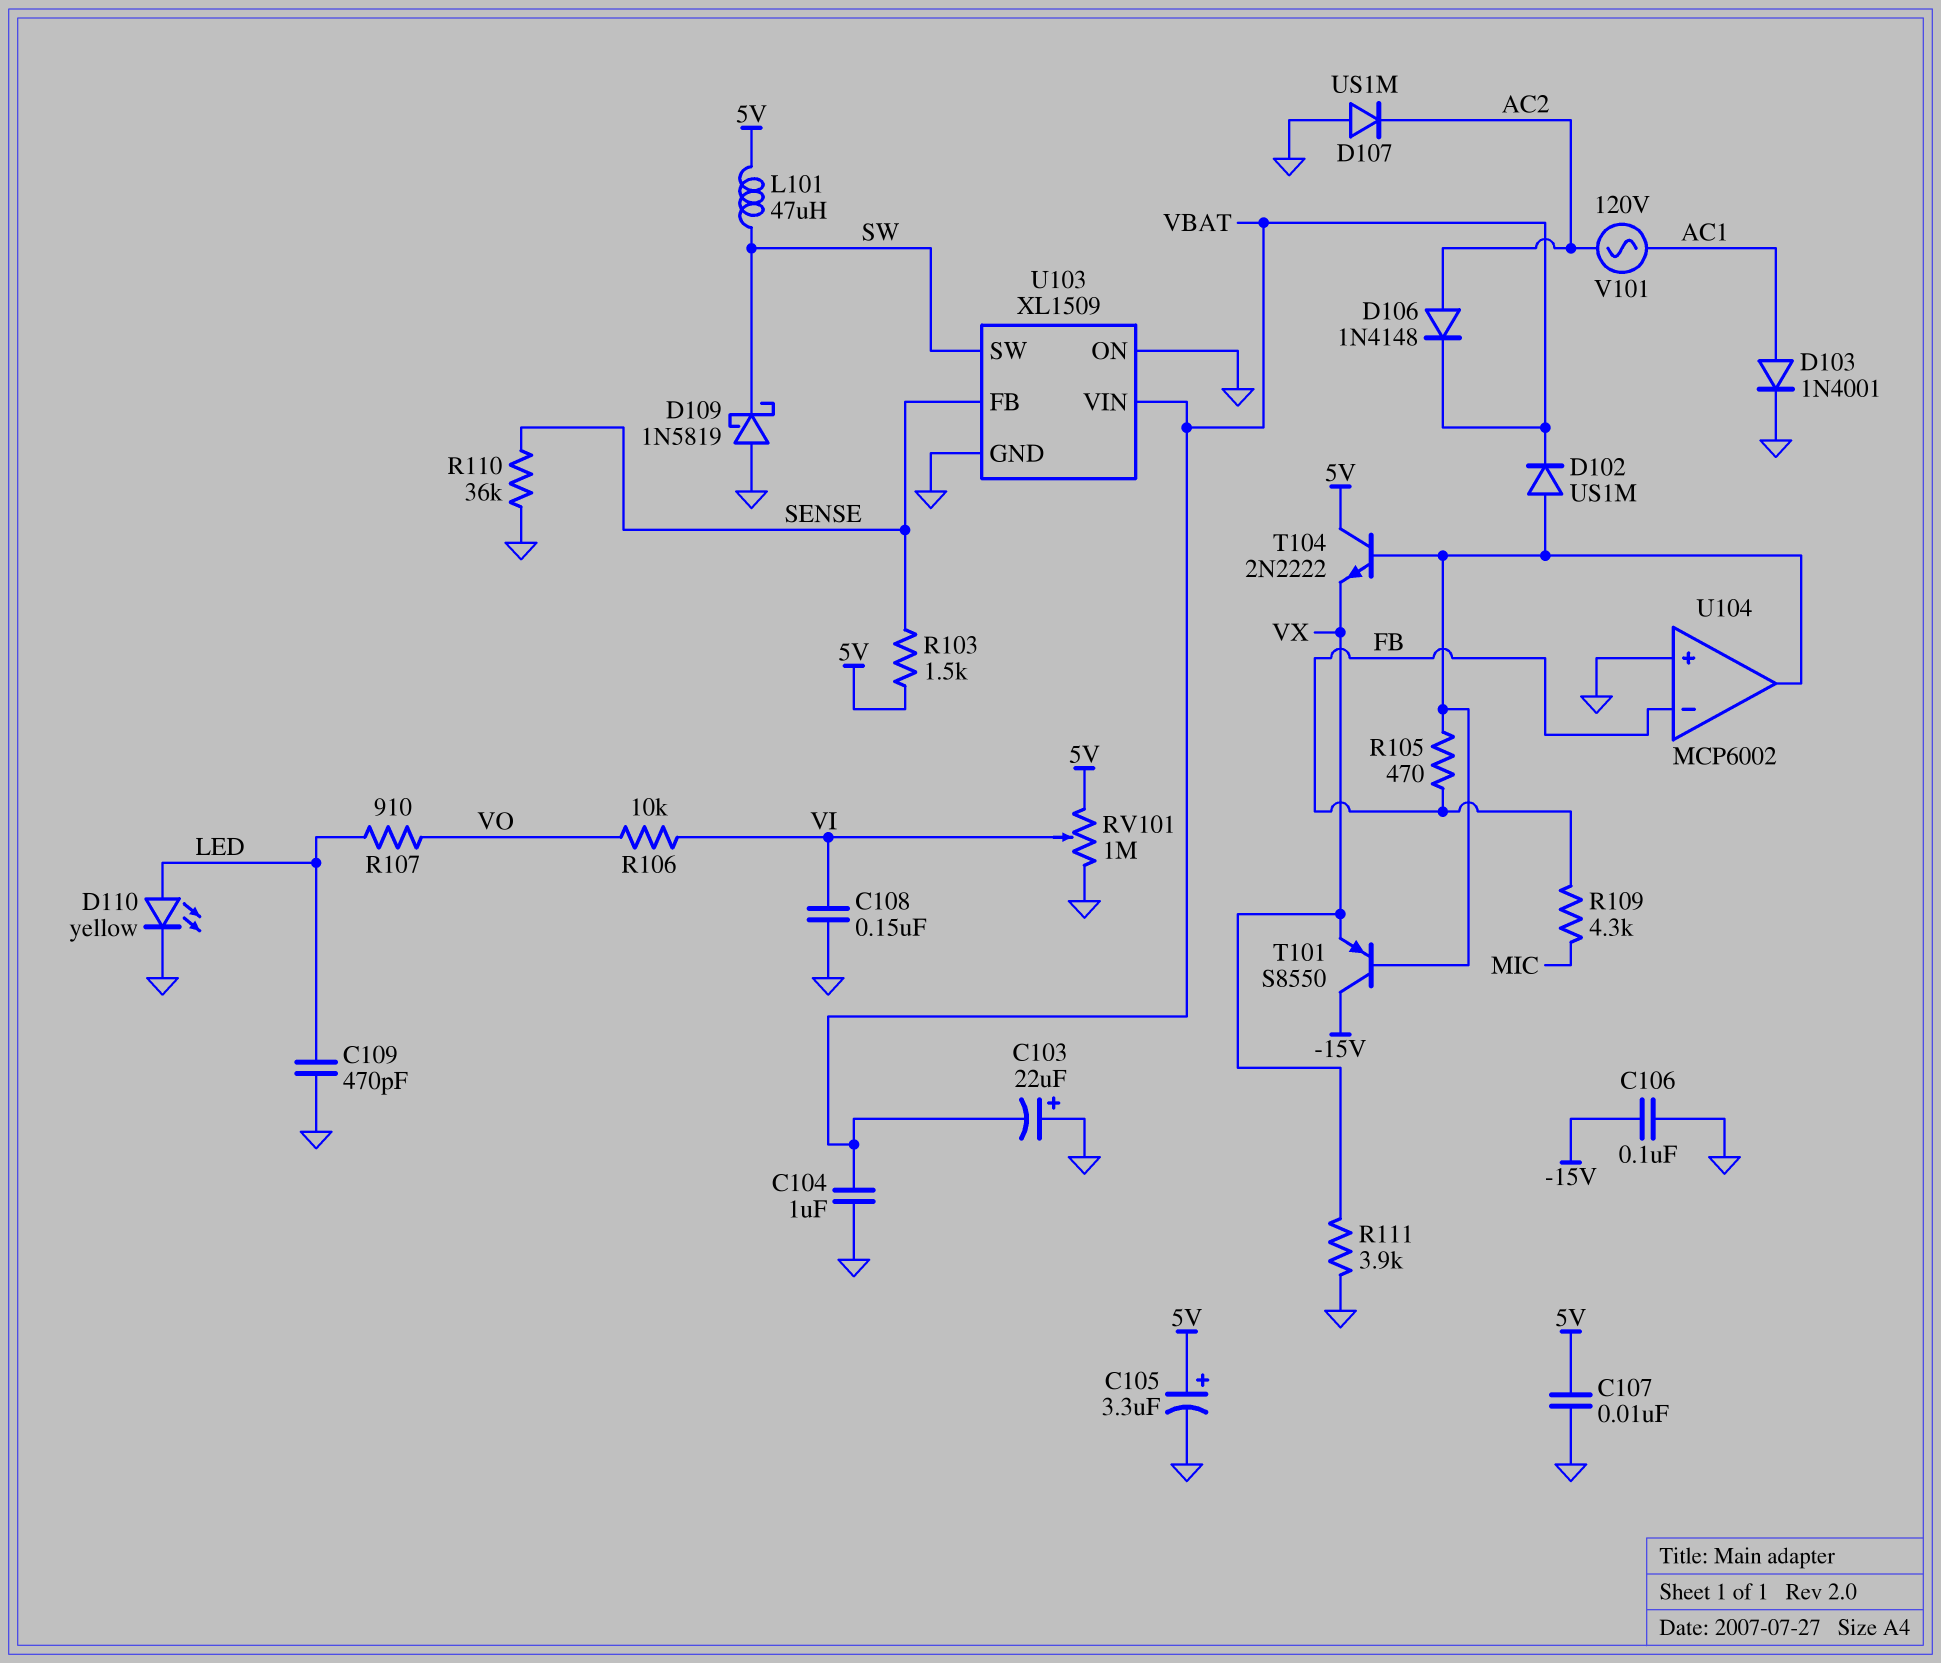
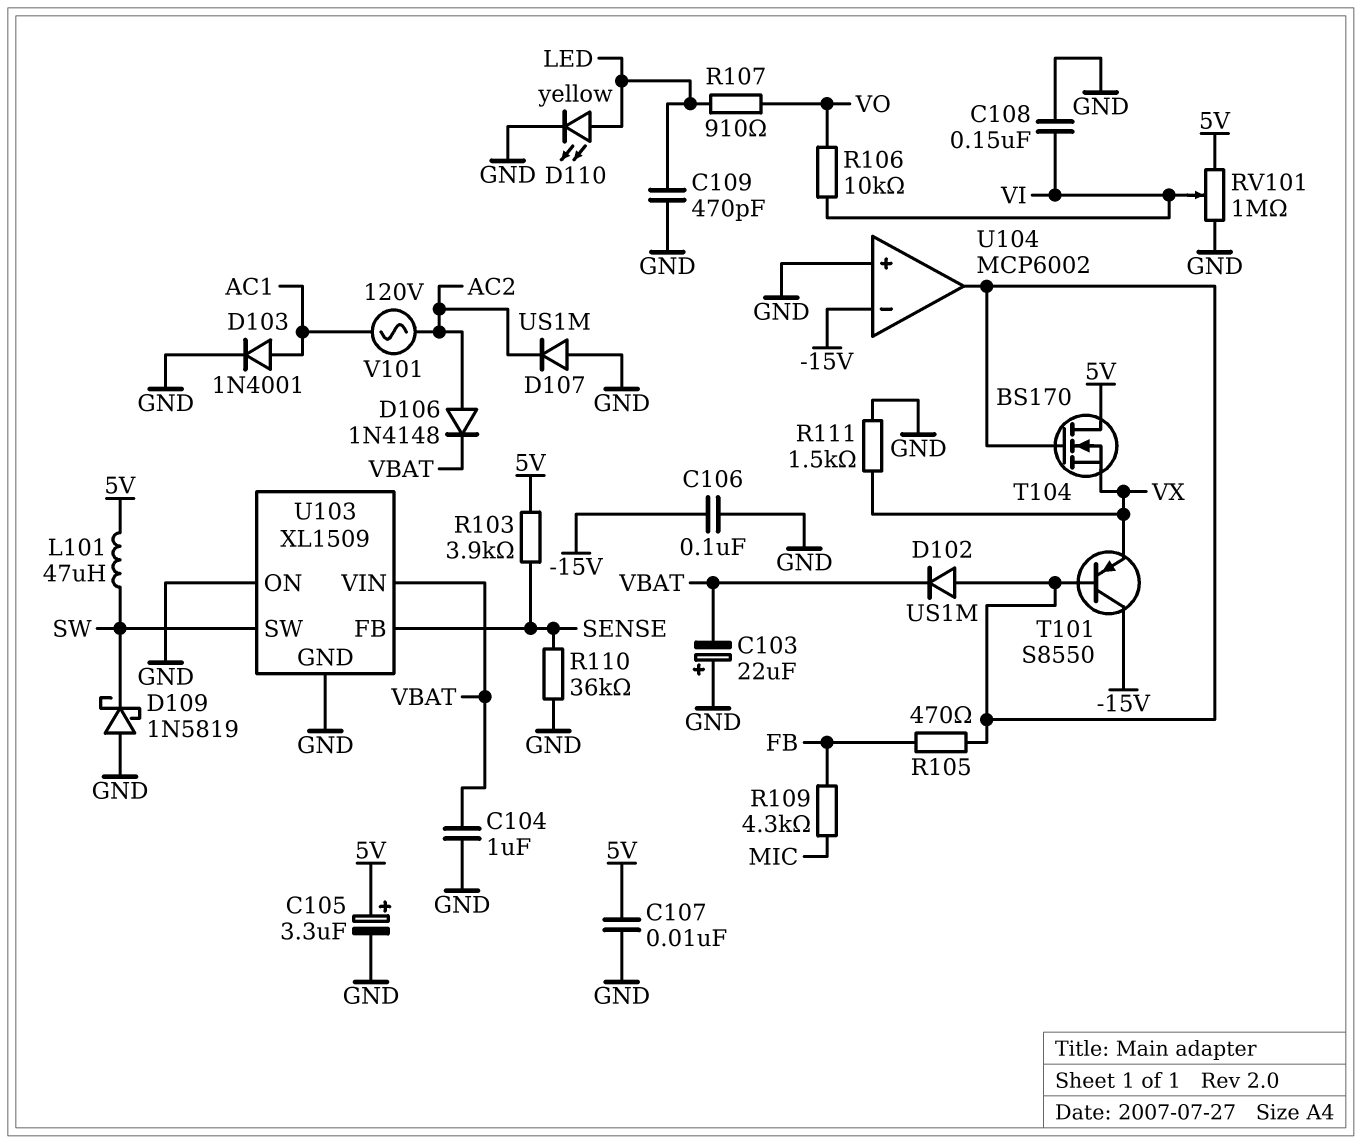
R103: 1.5k (5V, SENSE) -> 3.9k (5V, SENSE)
R111: 3.9k (GND, VX) -> 1.5k (GND, VX)
T104: NPN 2N2222 (B U104/out, C 5V, E VX) -> NMOS BS170 (G U104/out, D 5V, S VX)
U104 pin in-: FB -> -15V

